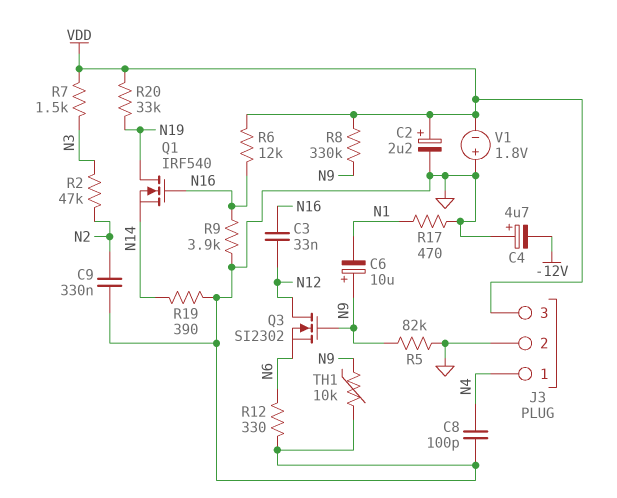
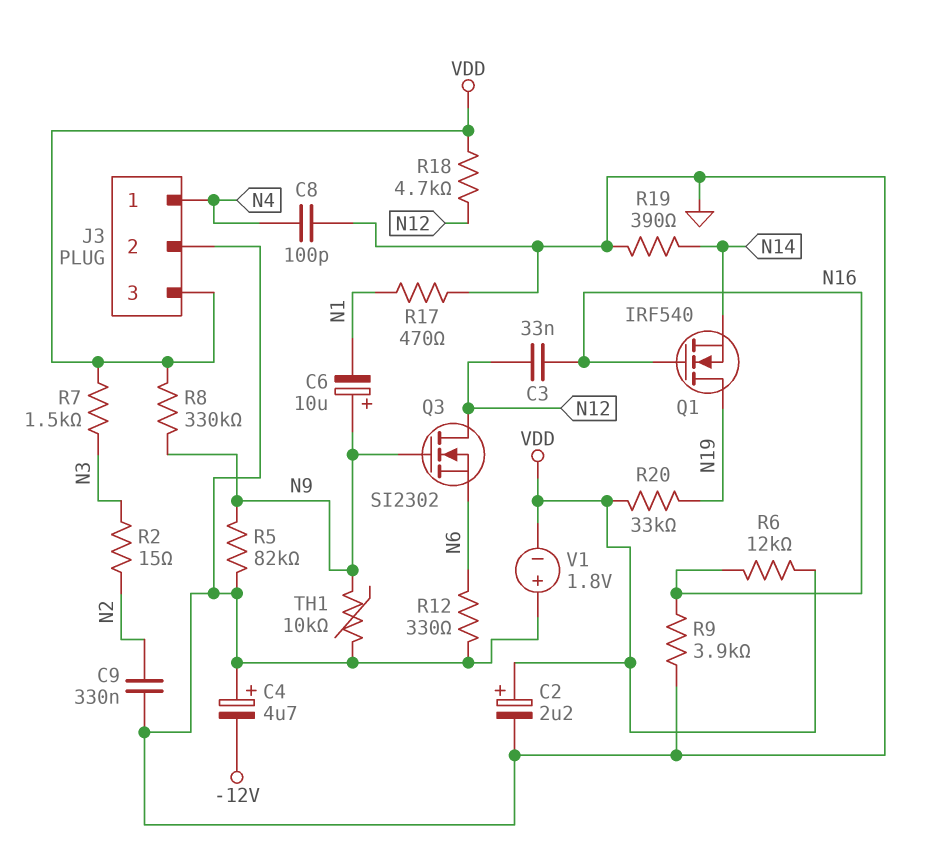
R2: 47k (N2, N3) -> 15 (N2, N3)
R18: none -> 4.7k (N12, VDD)

